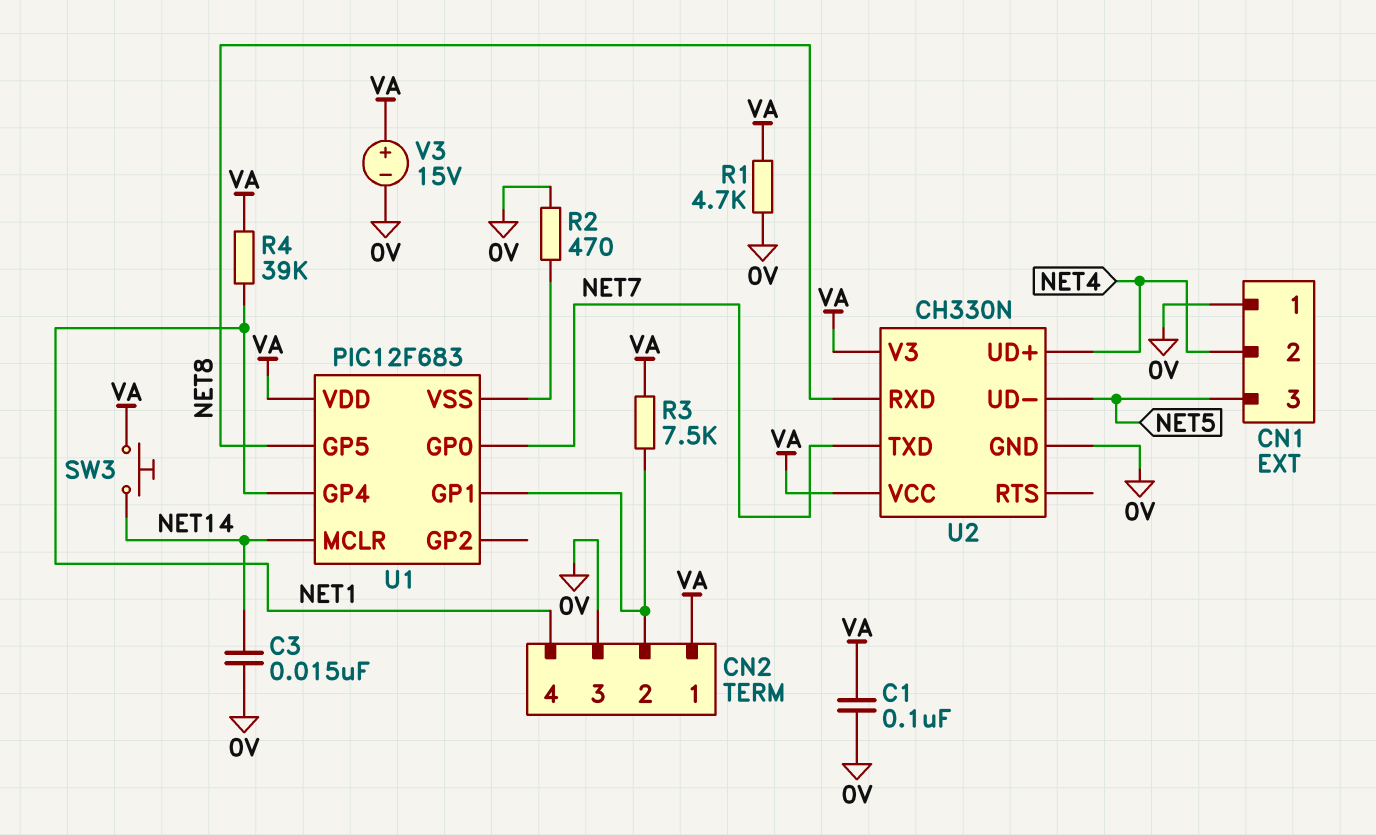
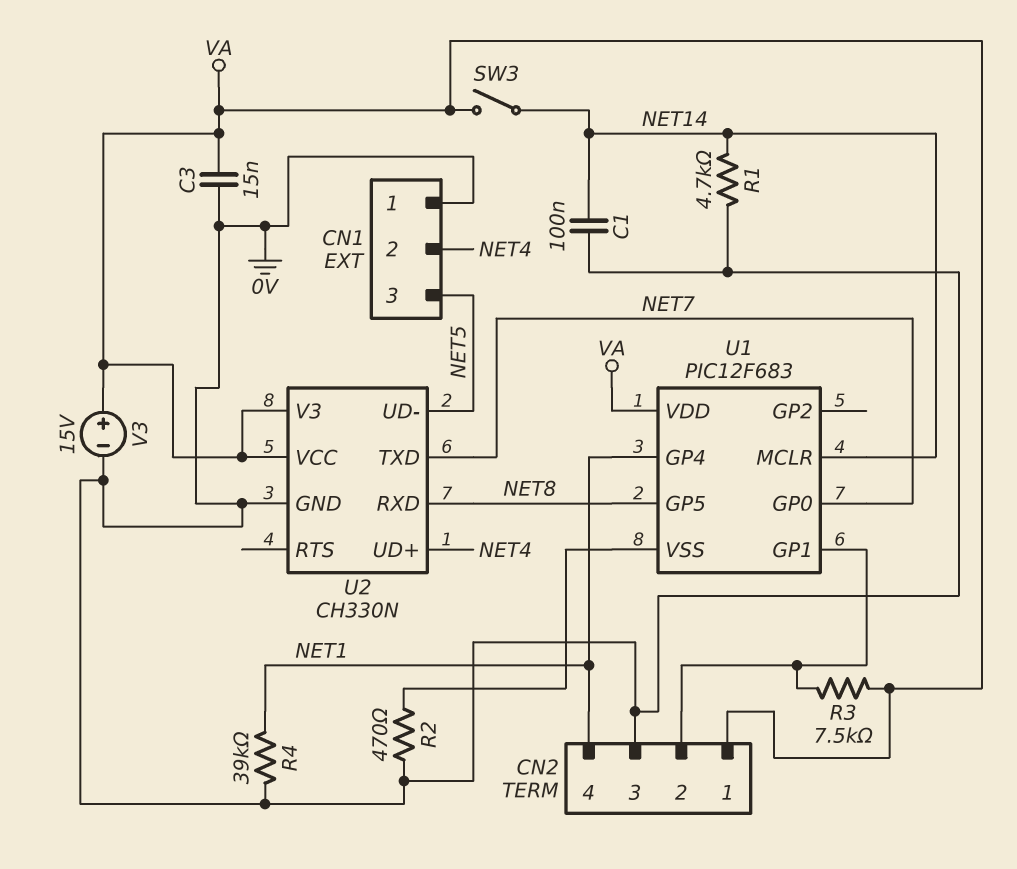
C1: 100nF (0V, VA) -> 100nF (0V, NET14)
C3: 15nF (0V, NET14) -> 15nF (0V, VA)
R1: 4.7k (0V, VA) -> 4.7k (0V, NET14)
R4: 39k (NET1, VA) -> 39k (0V, NET1)
SW3: button (NET14, VA) -> switch (NET14, VA)

